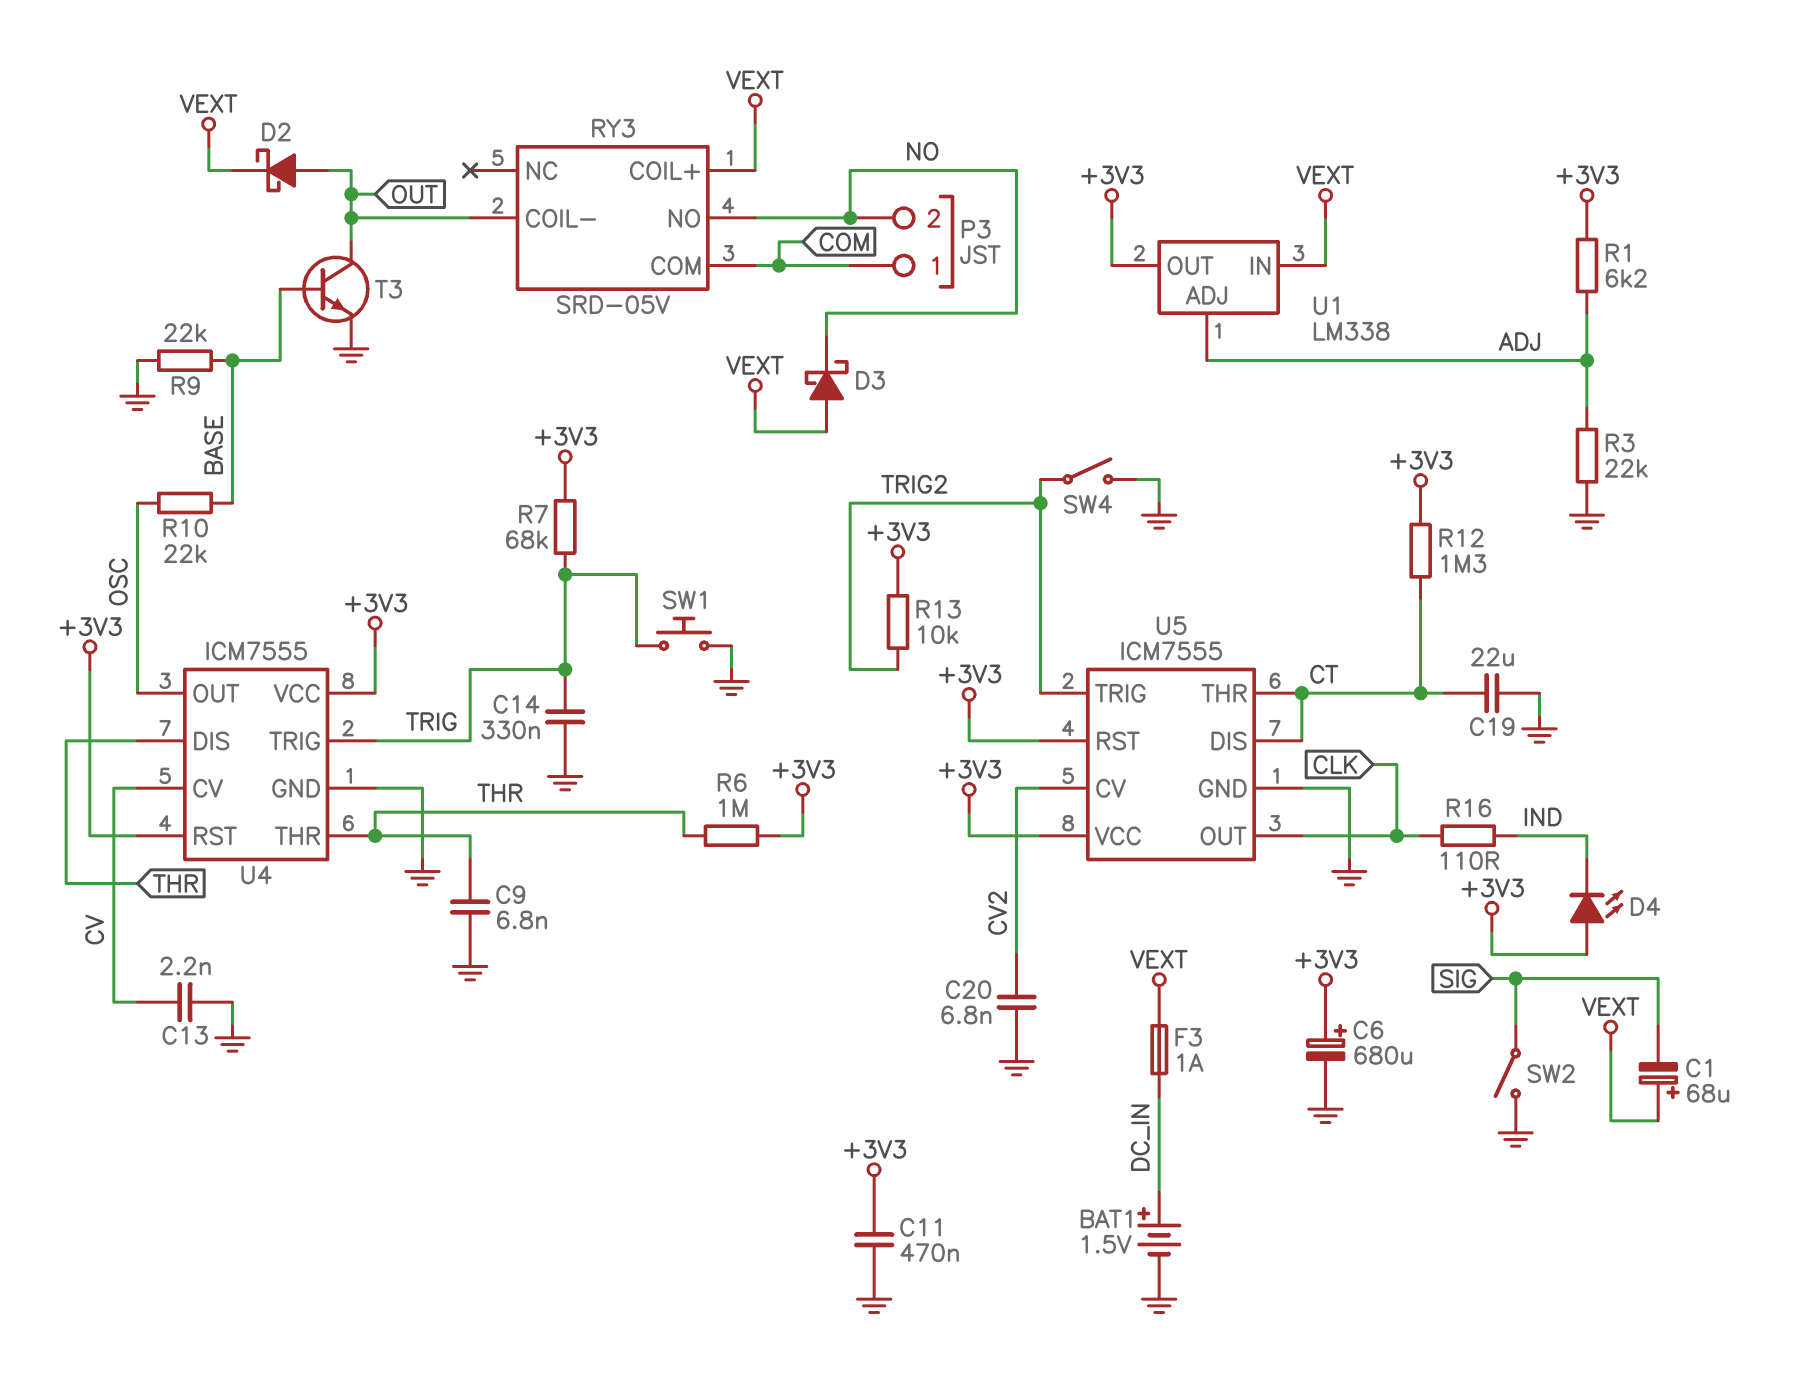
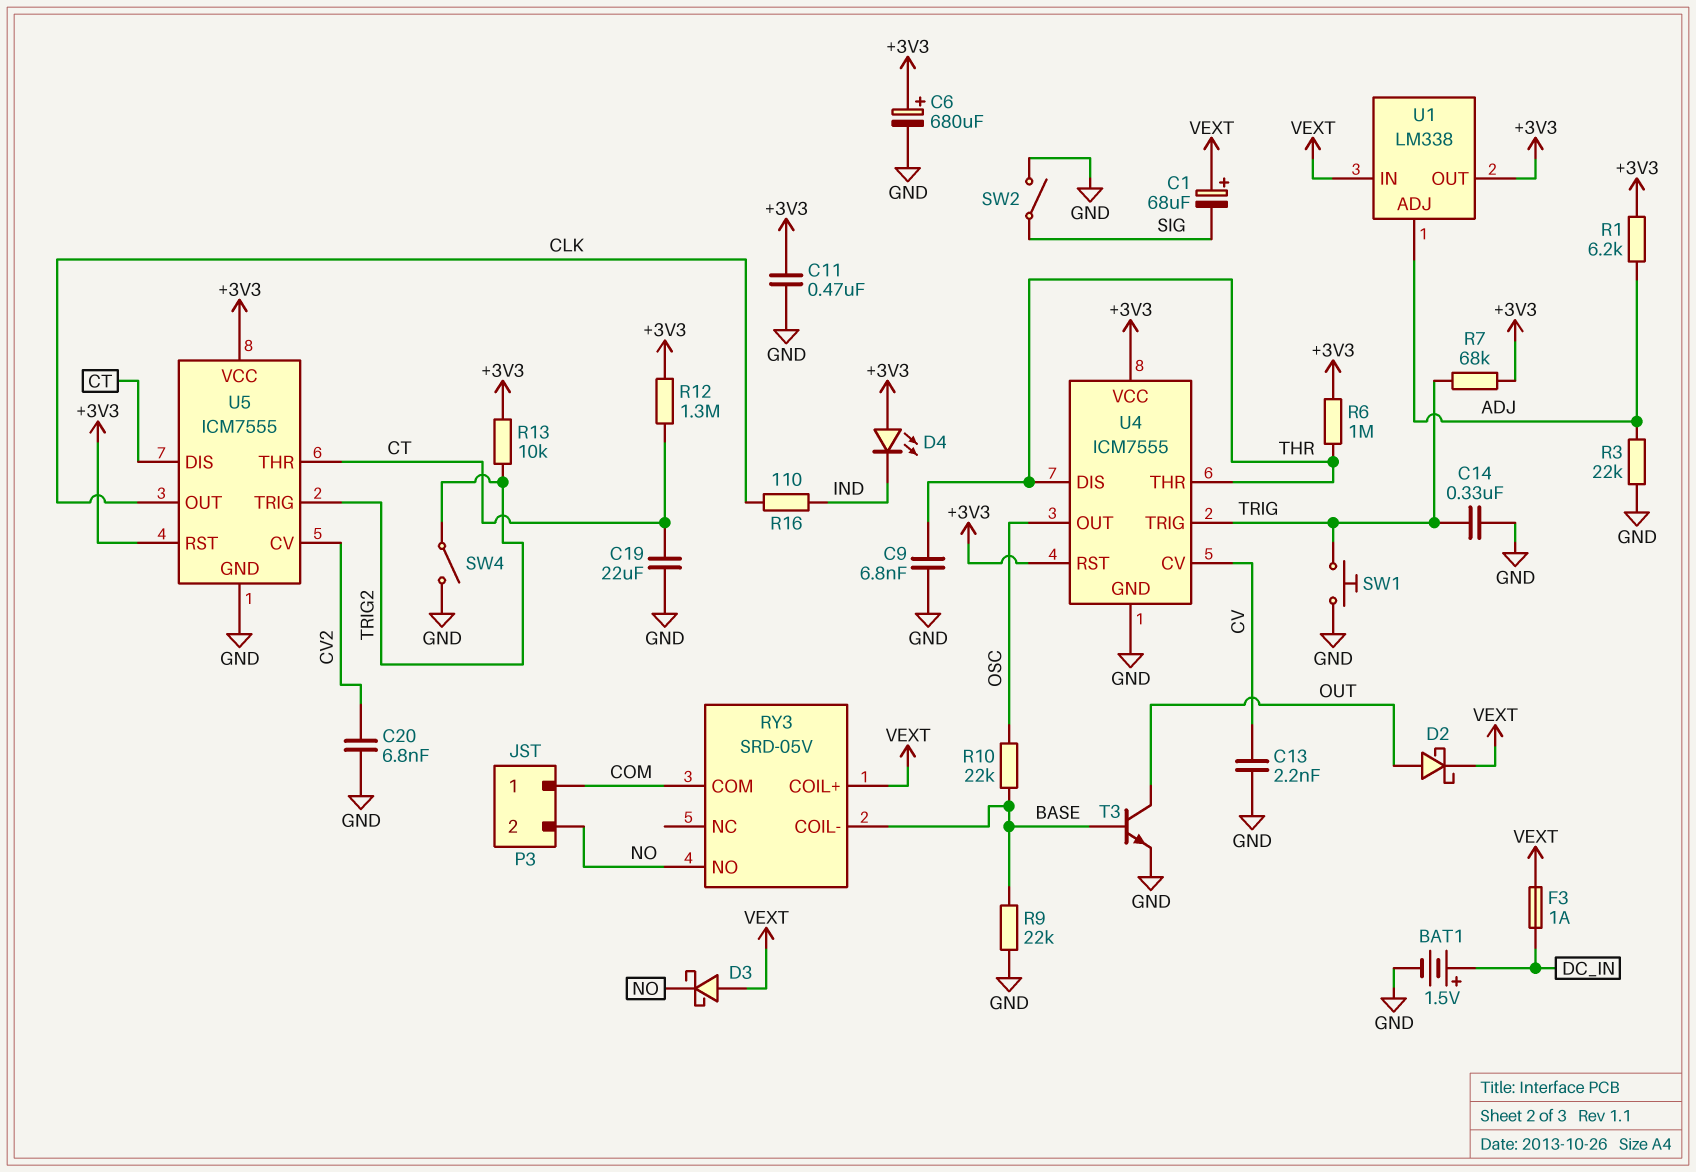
RY3 pin COIL-: OUT -> BASE

